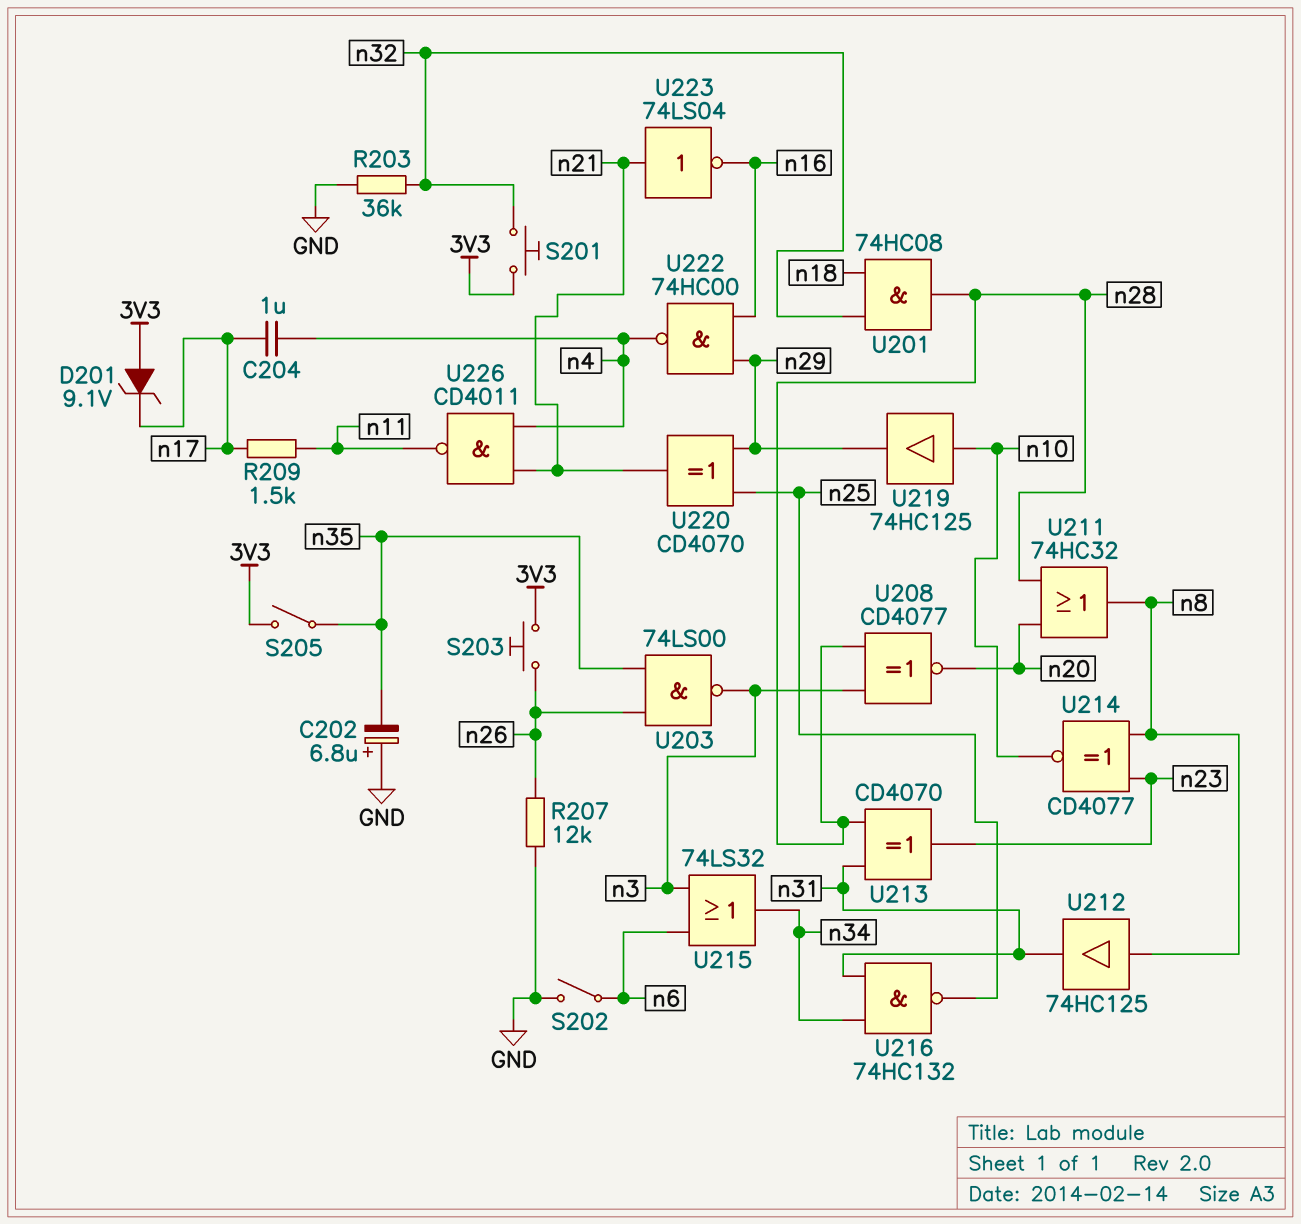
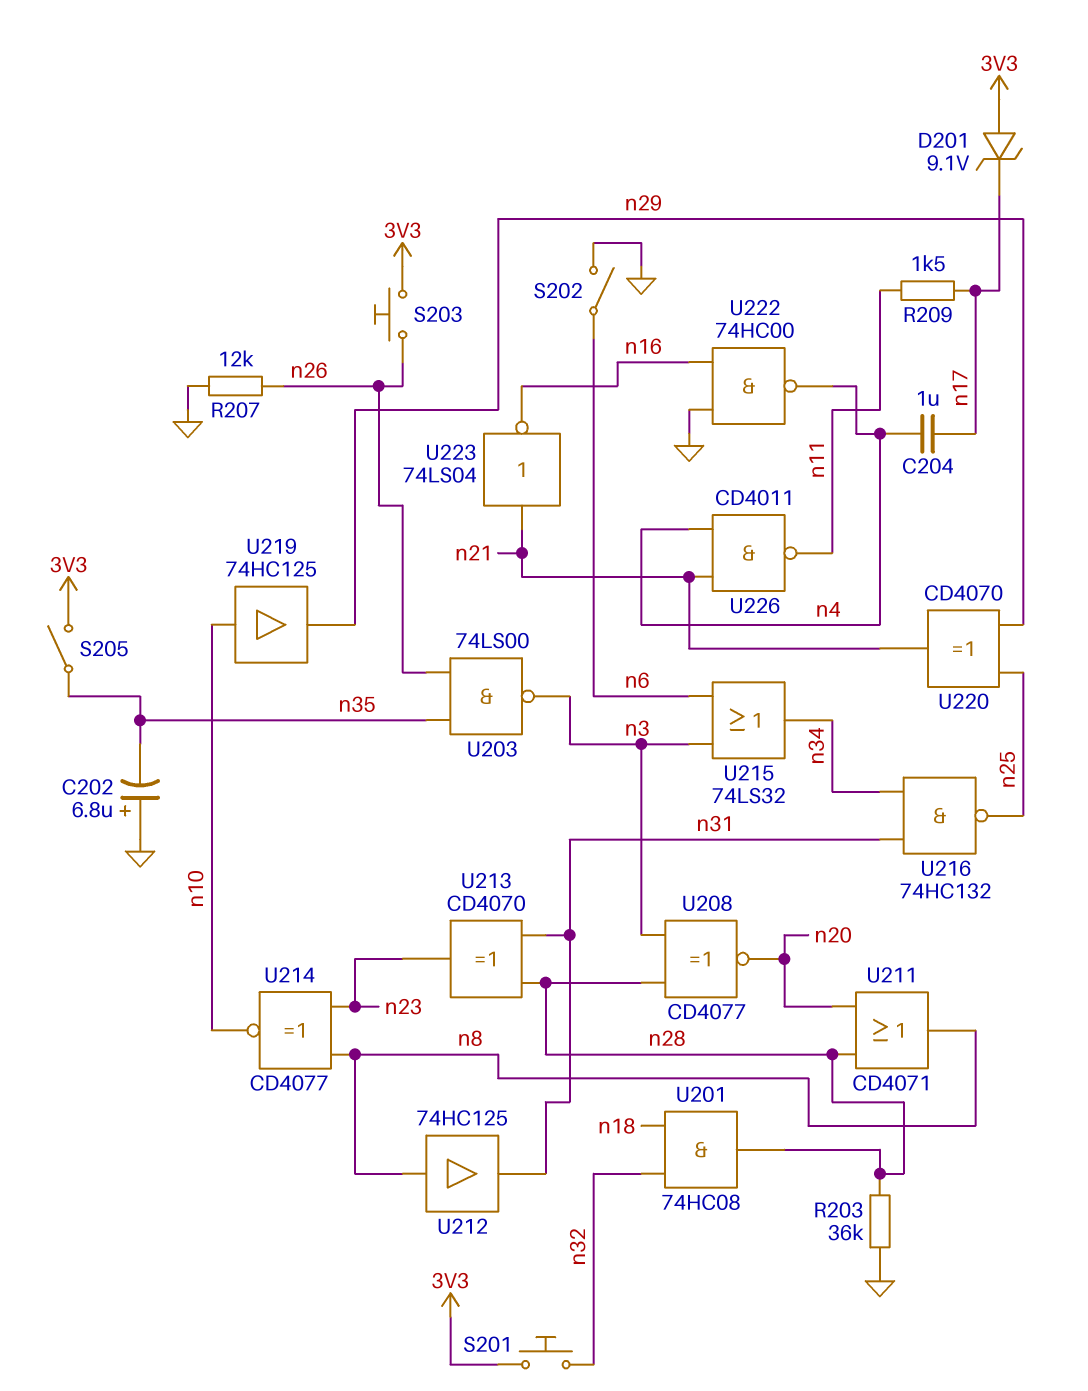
R203: 36k (GND, n32) -> 36k (GND, n28)
U211: OR 74HC32 (in n20, in n28, out n8) -> OR CD4071 (in n20, in n28, out n8)
U222: NAND 74HC00 (in n16, in n29, out n4) -> NAND 74HC00 (in GND, in n16, out n4)

